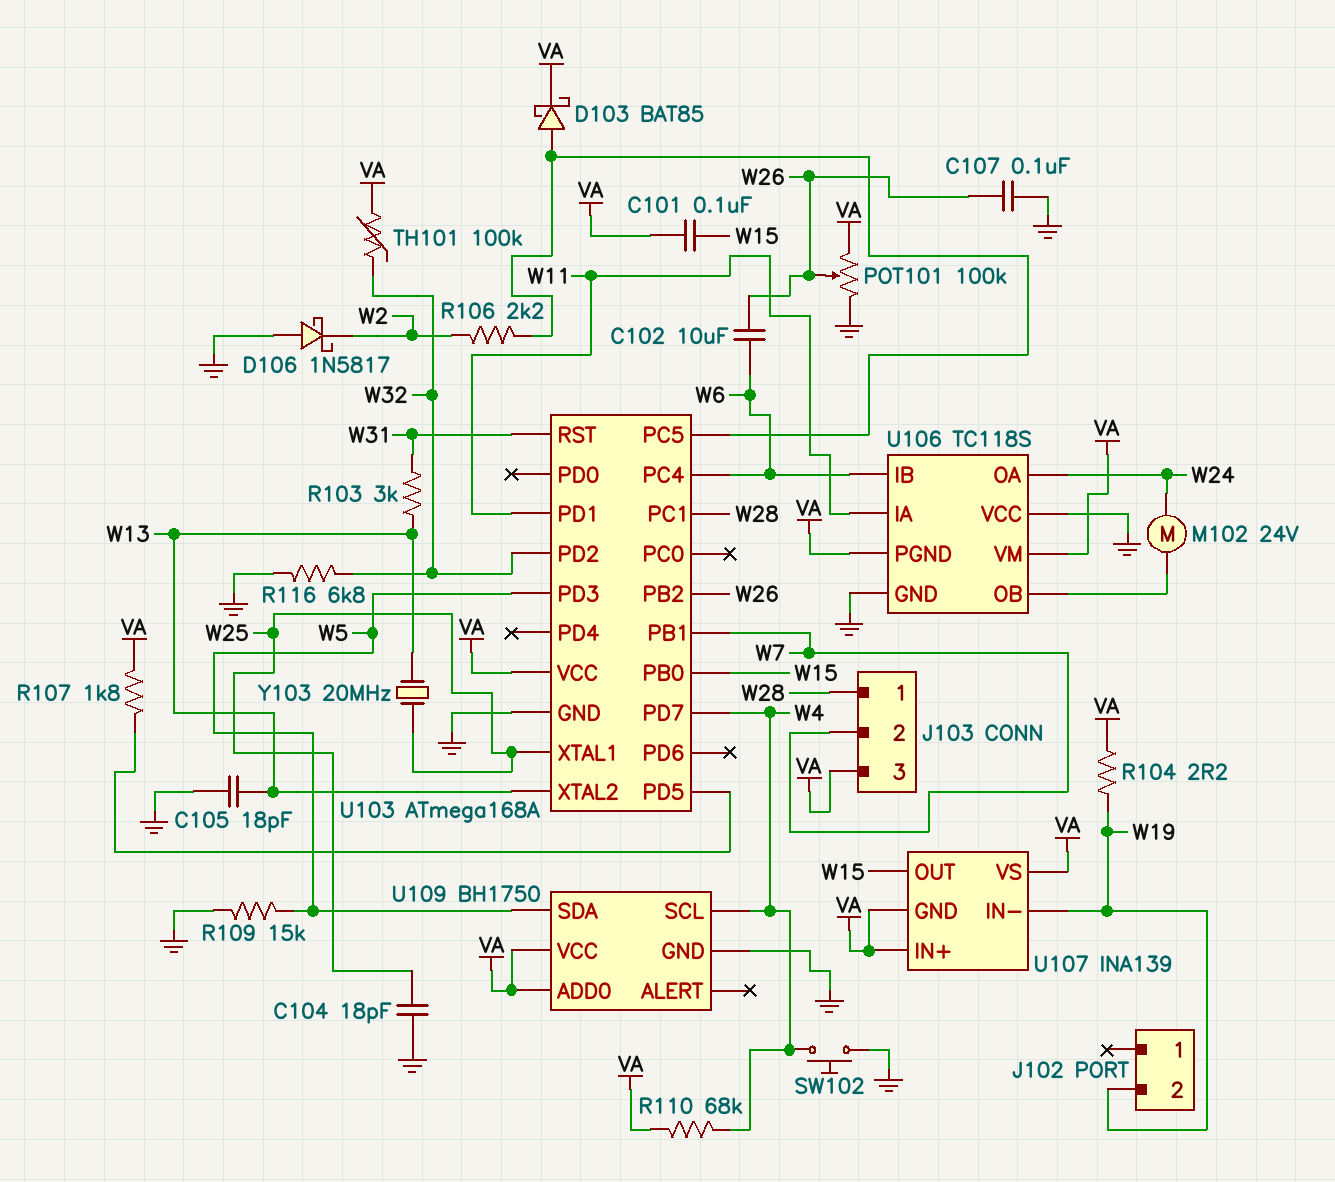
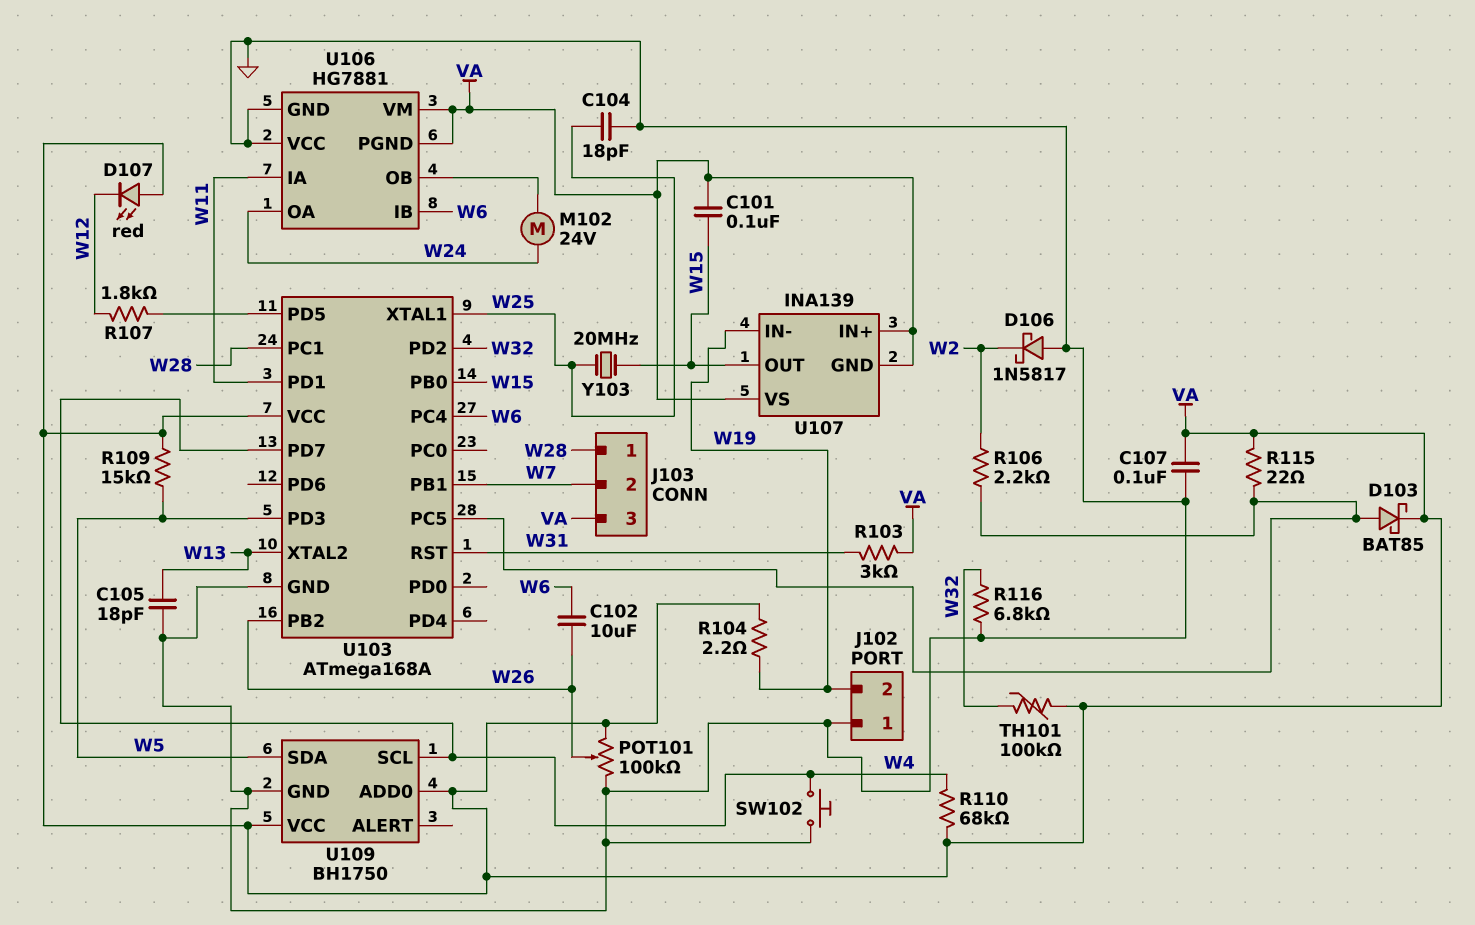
C107: 100nF (GND, W26) -> 100nF (GND, VA)
D107: none -> LED red (A VA, K W12)
J102 pin 1: none -> GND
R103: 3k (W13, W31) -> 3k (VA, W31)
R107: 1.8k (U103/PD5, VA) -> 1.8k (U103/PD5, W12)
R109: 15k (GND, W5) -> 15k (VA, W5)
R115: none -> 22 (U103/PC5, VA)
U106: TC118S -> HG7881
Y103: 20MHz (W13, W25) -> 20MHz (W15, W25)

